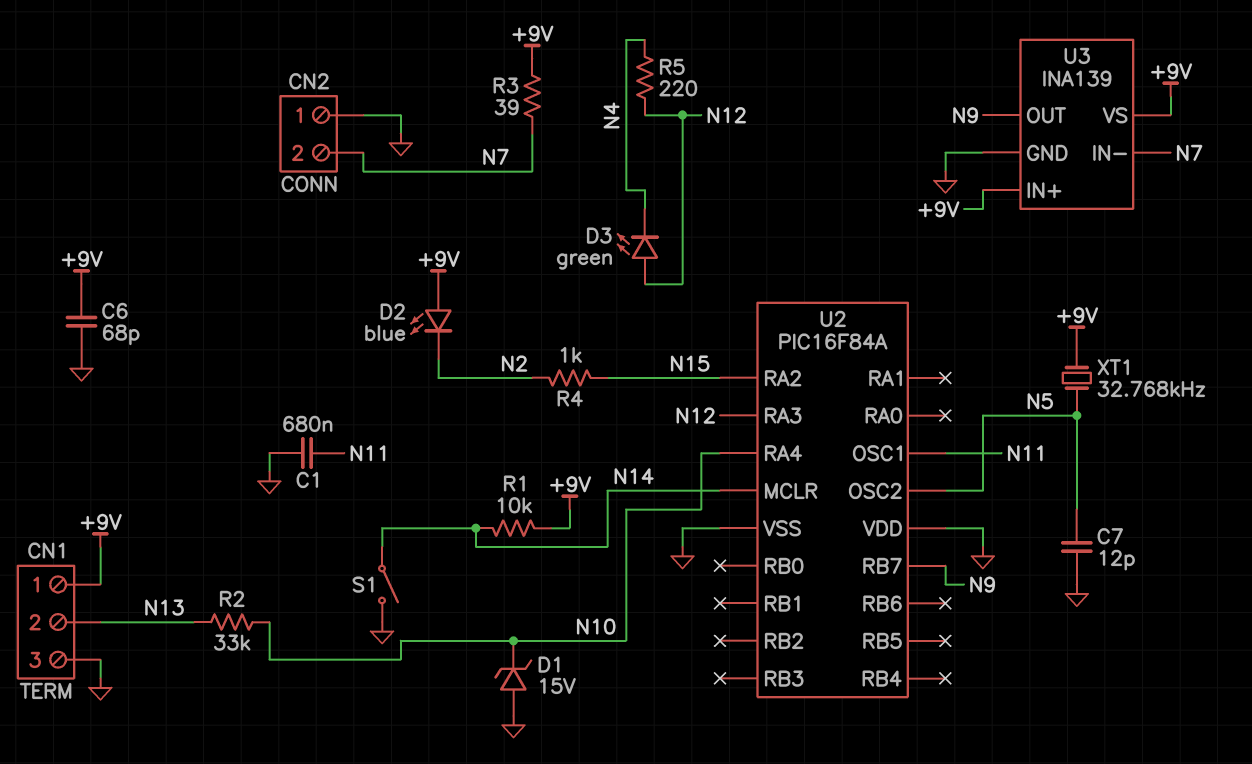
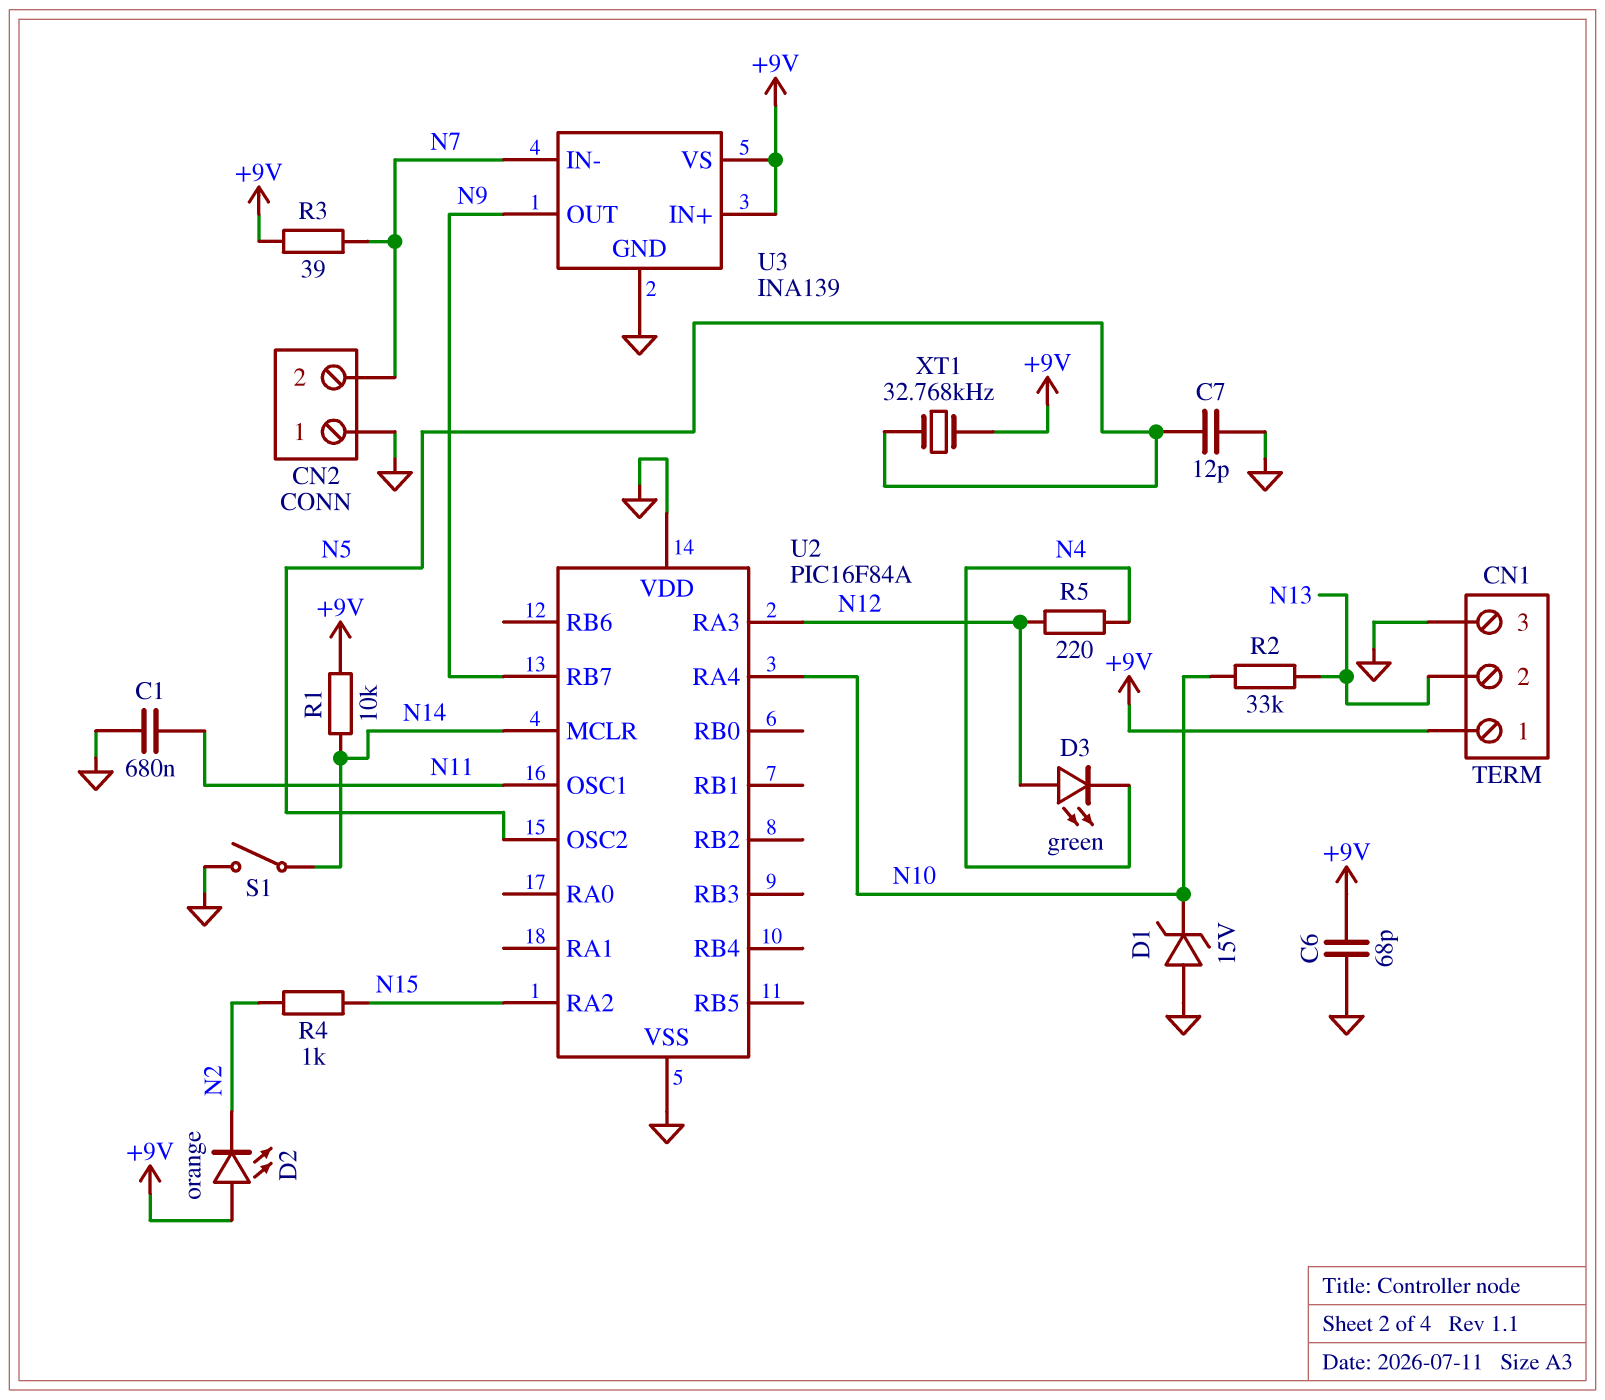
D2: LED blue (A +9V, K N2) -> LED orange (A +9V, K N2)

